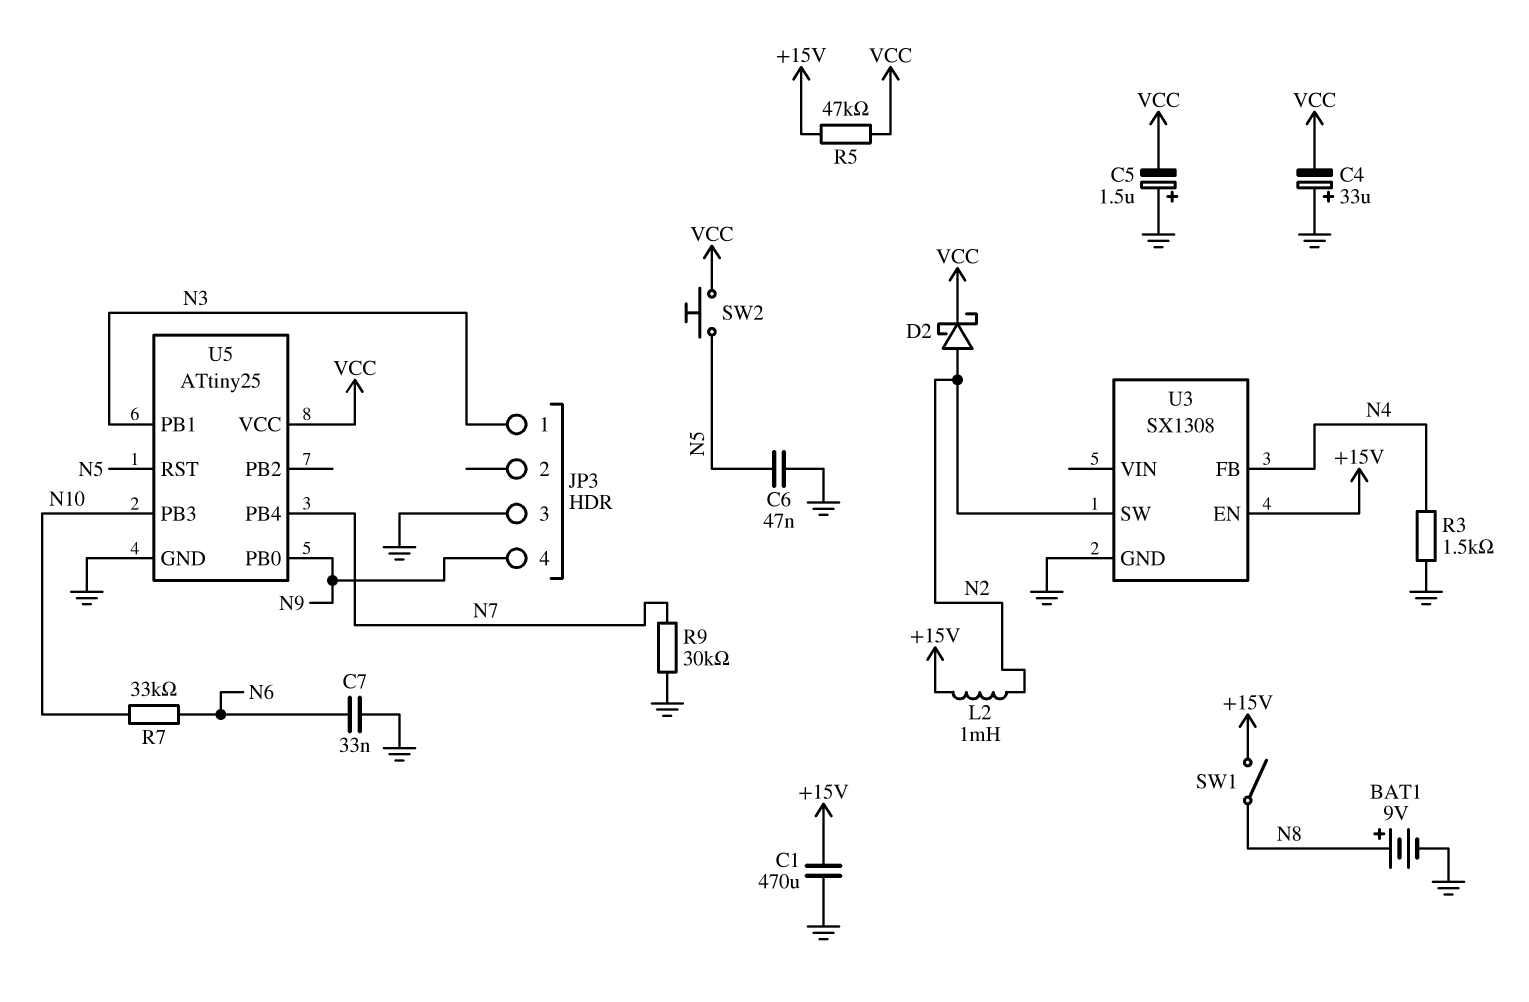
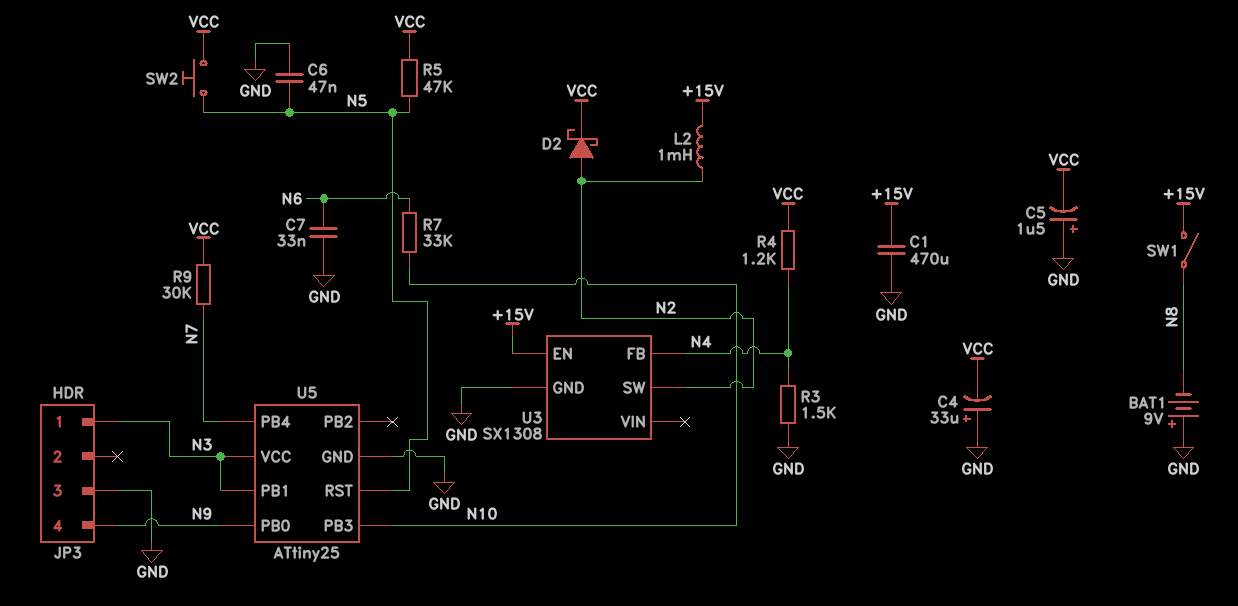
BAT1: 9V (plus N8, minus GND) -> 9V (plus GND, minus N8)
R4: none -> 1.2k (N4, VCC)
R5: 47k (+15V, VCC) -> 47k (N5, VCC)
R9: 30k (GND, N7) -> 30k (N7, VCC)
U5 pin VCC: VCC -> N3

